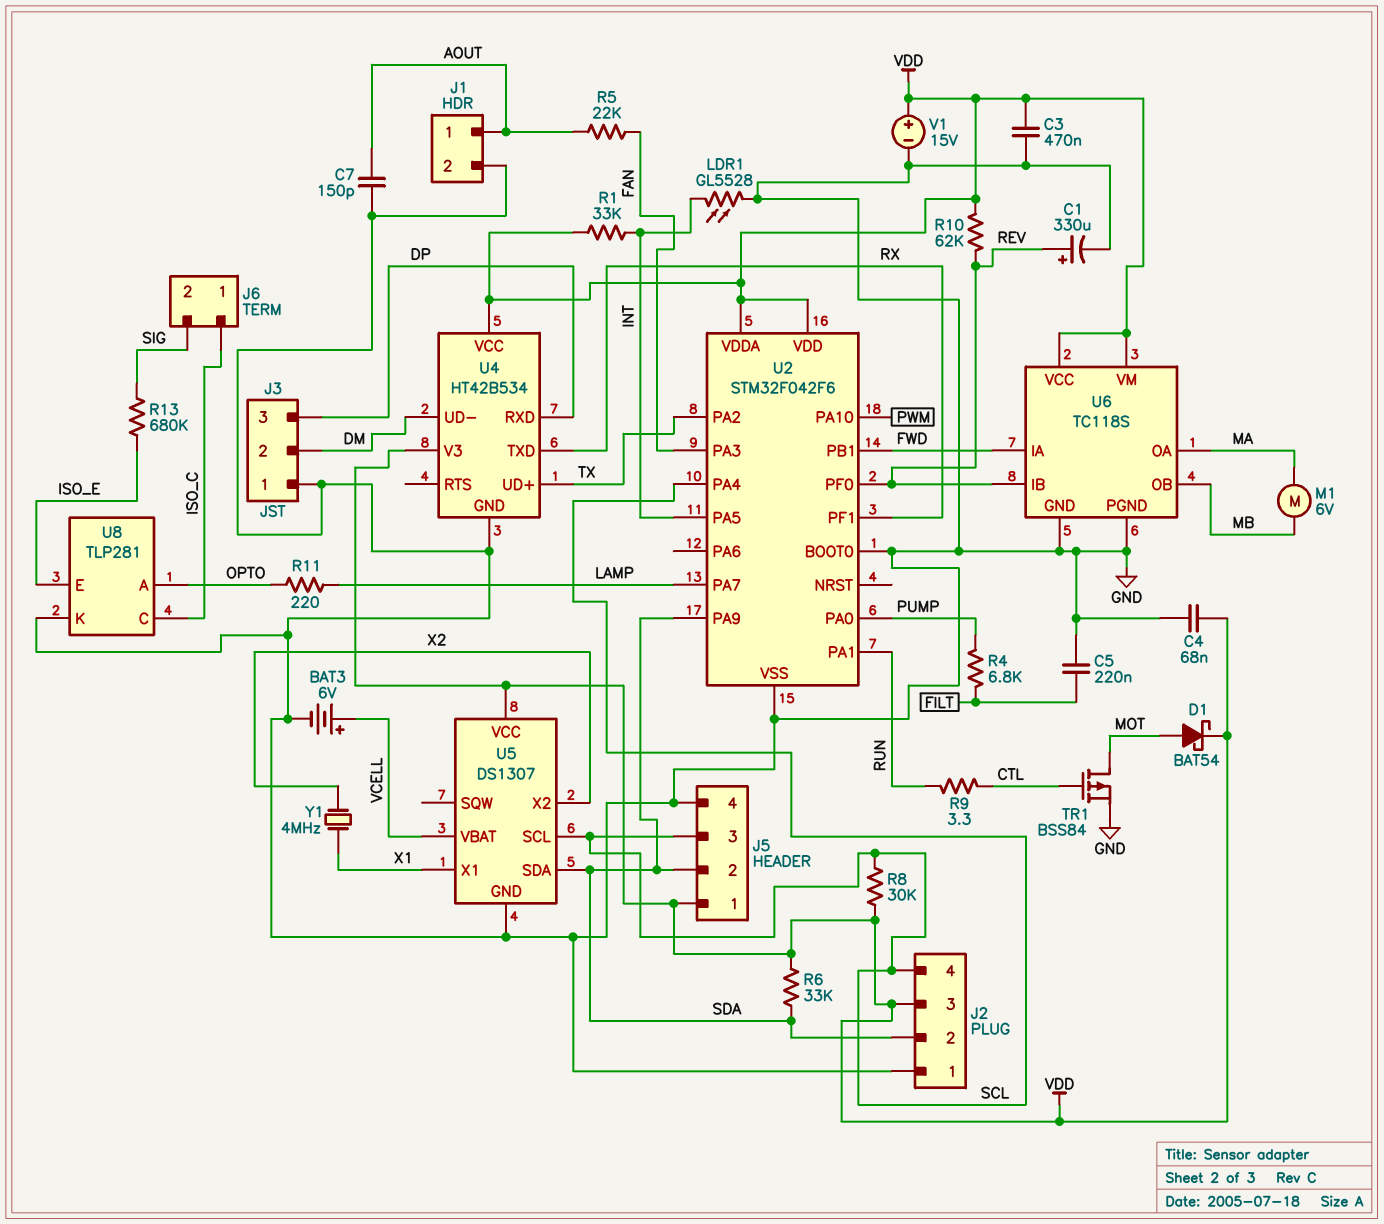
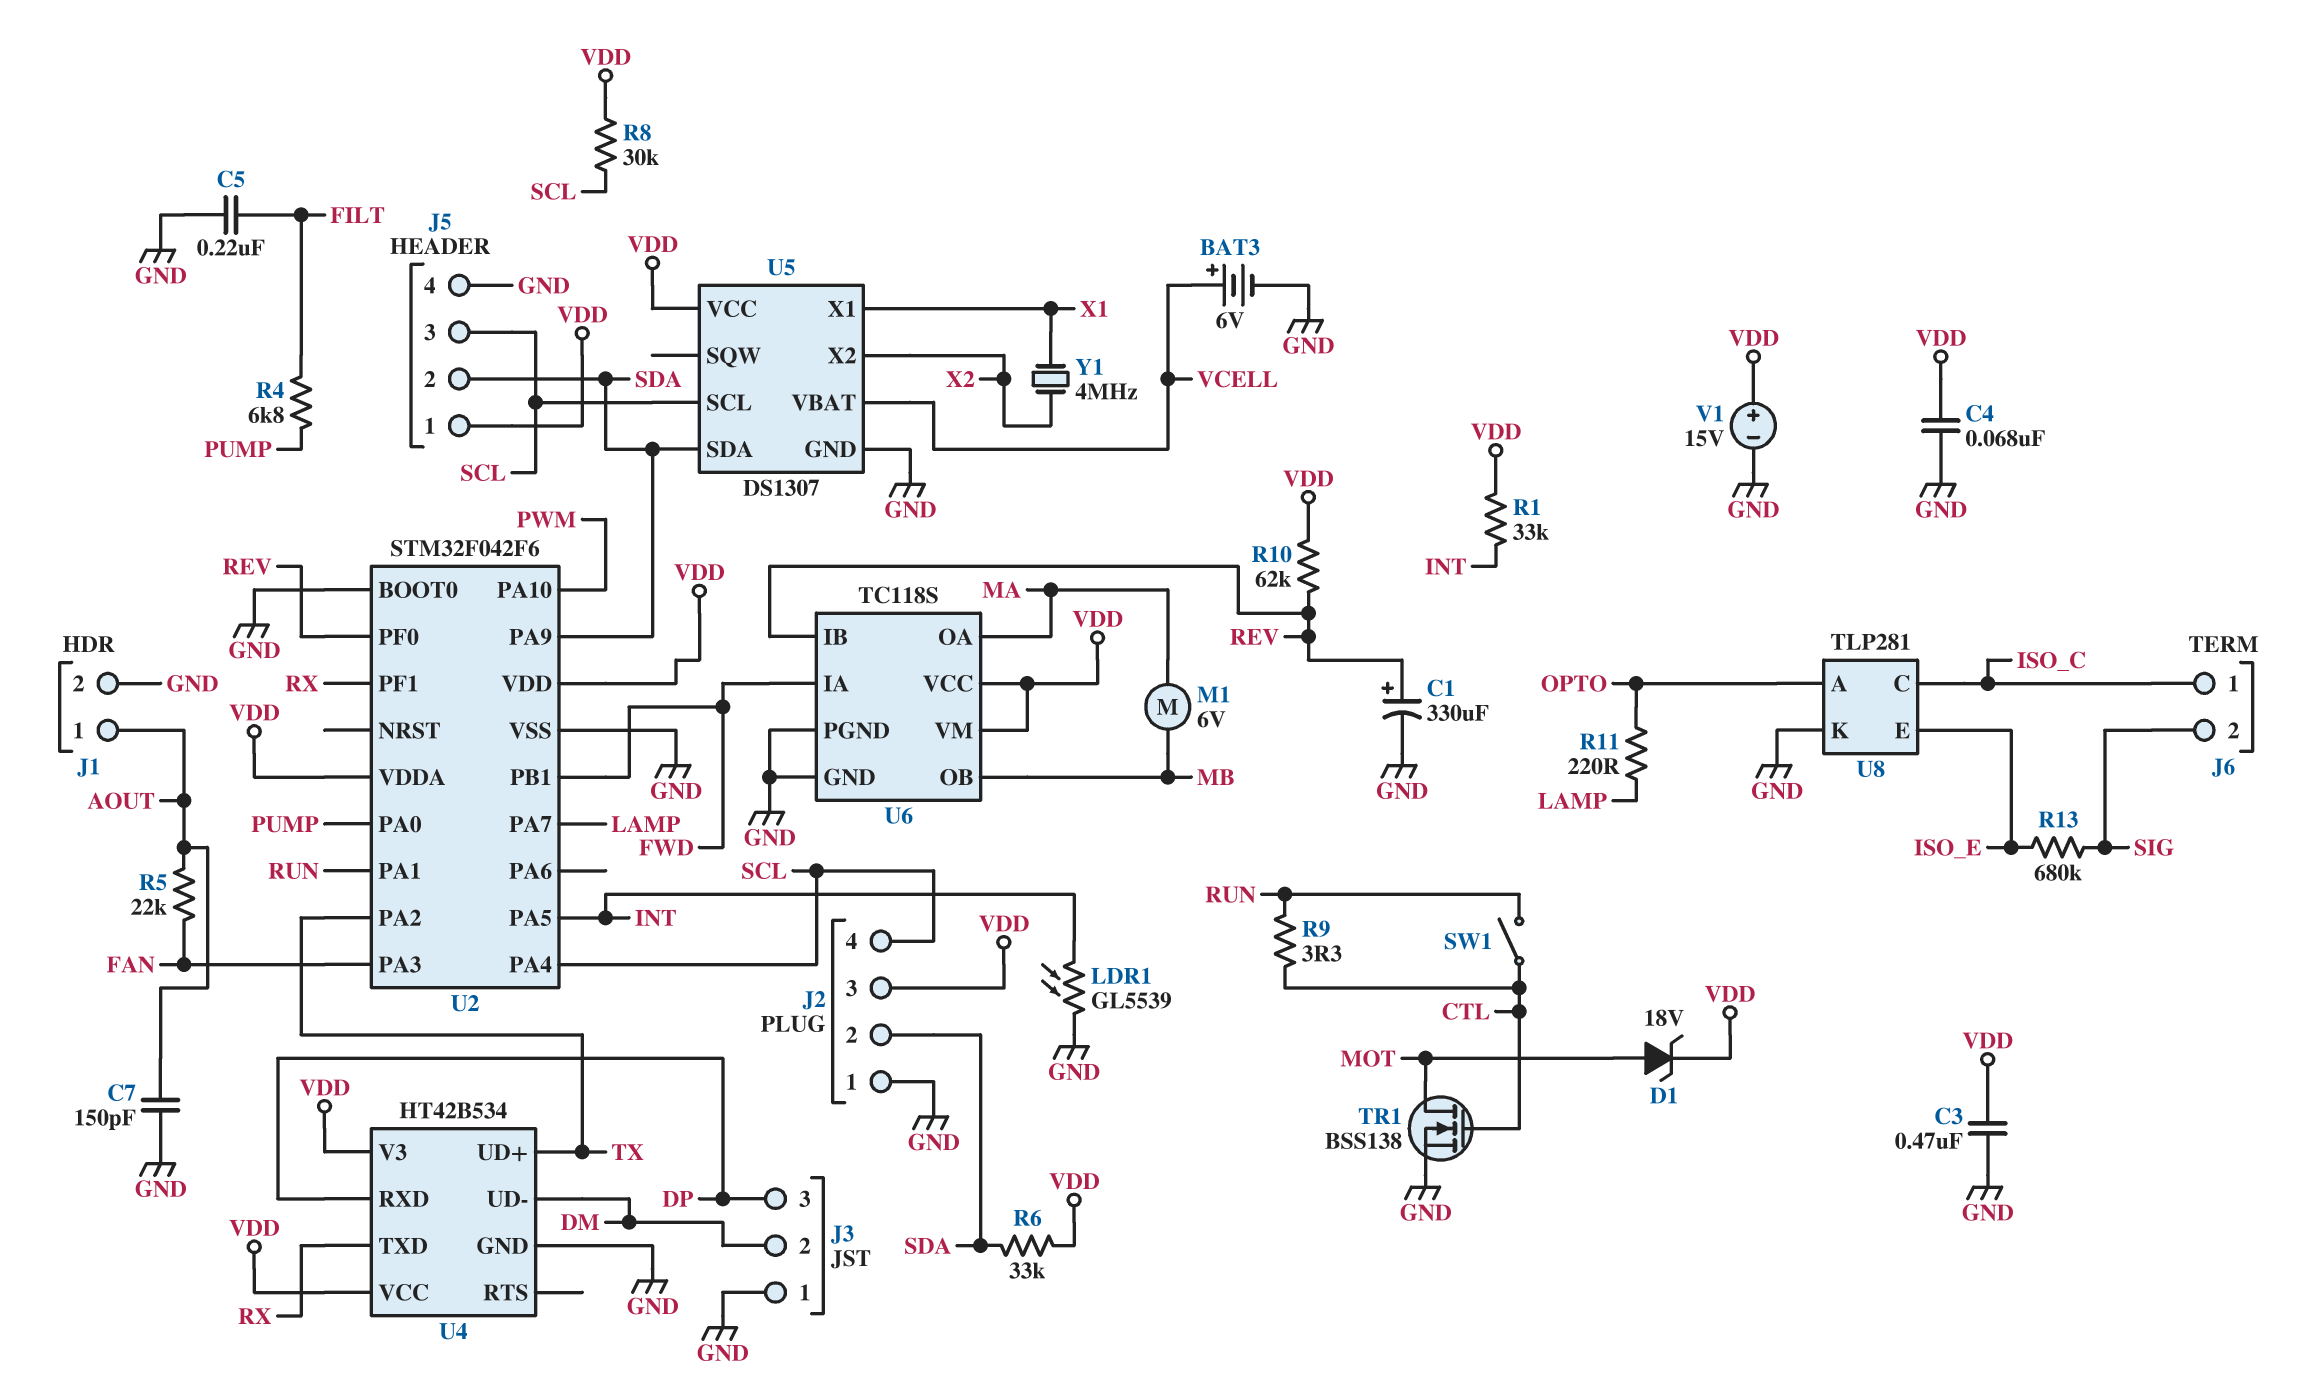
D1: schottky BAT54 (A MOT, K VDD) -> zener 18V (A MOT, K VDD)
LDR1: GL5528 (GND, INT) -> GL5539 (GND, INT)
SW1: none -> switch (CTL, RUN)
TR1: PMOS BSS84 (G CTL, D MOT, S GND) -> NMOS BSS138 (G CTL, D MOT, S GND)

